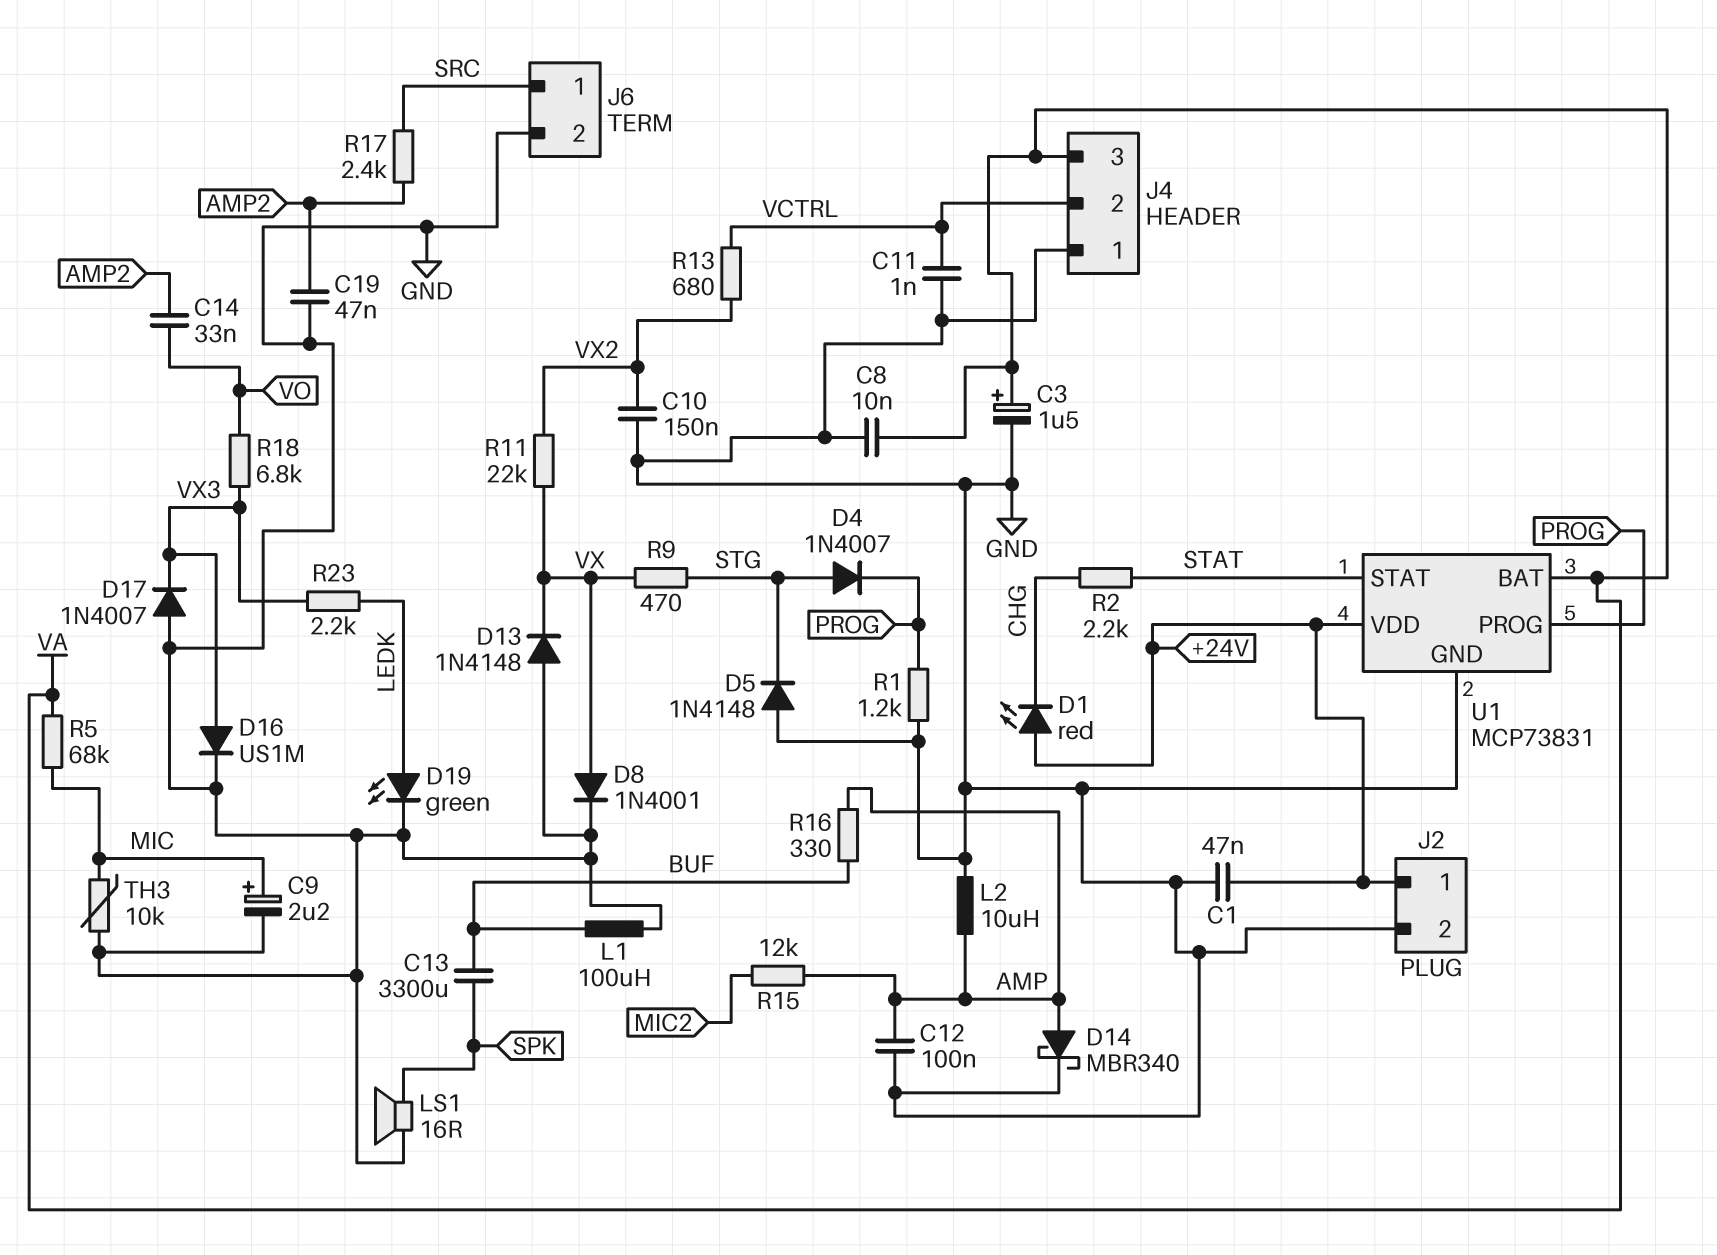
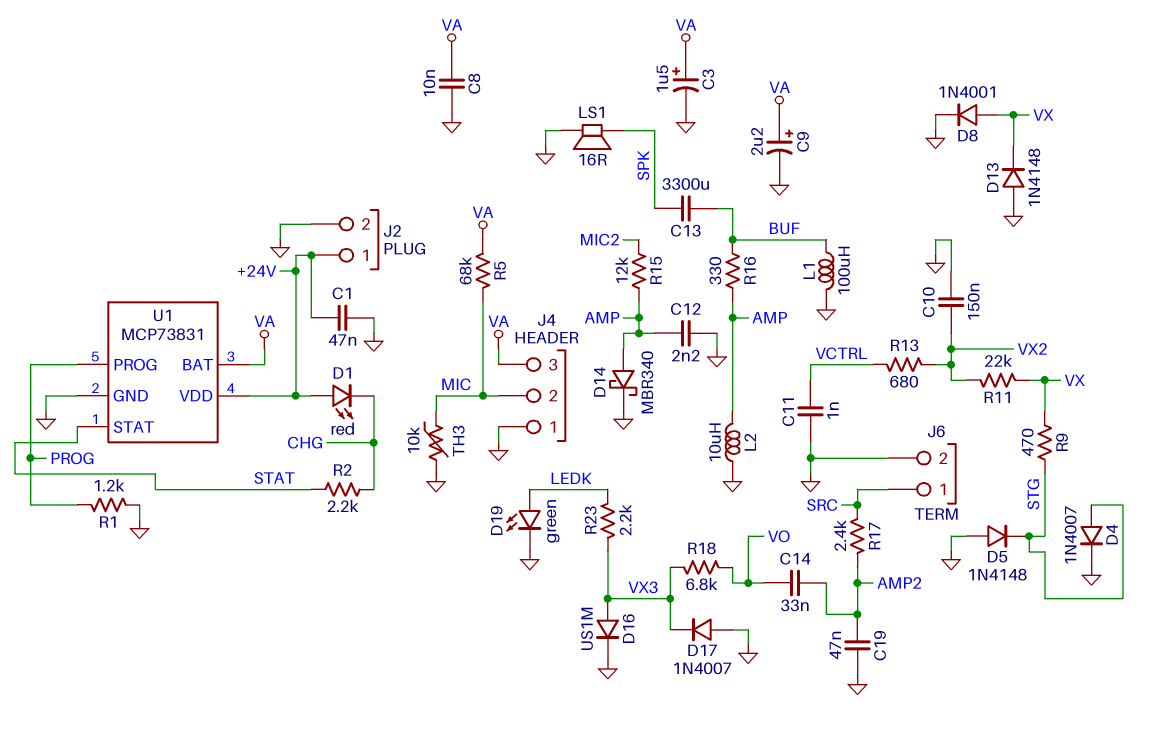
C9: 2.2uF (plus MIC, minus GND) -> 2.2uF (plus VA, minus GND)
C12: 100nF (AMP, GND) -> 2.2nF (AMP, GND)
D4: diode 1N4007 (A STG, K PROG) -> diode 1N4007 (A STG, K GND)
J4 pin 2: VCTRL -> MIC

